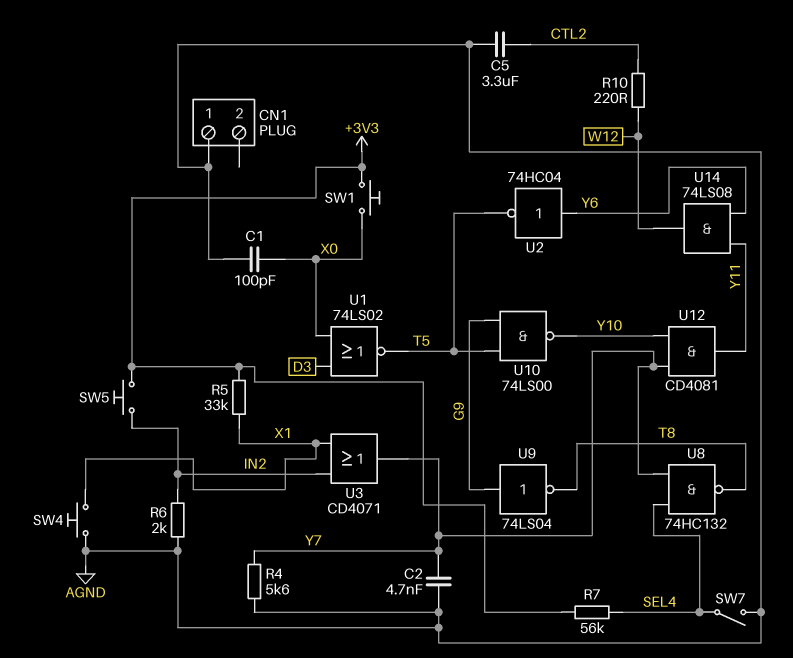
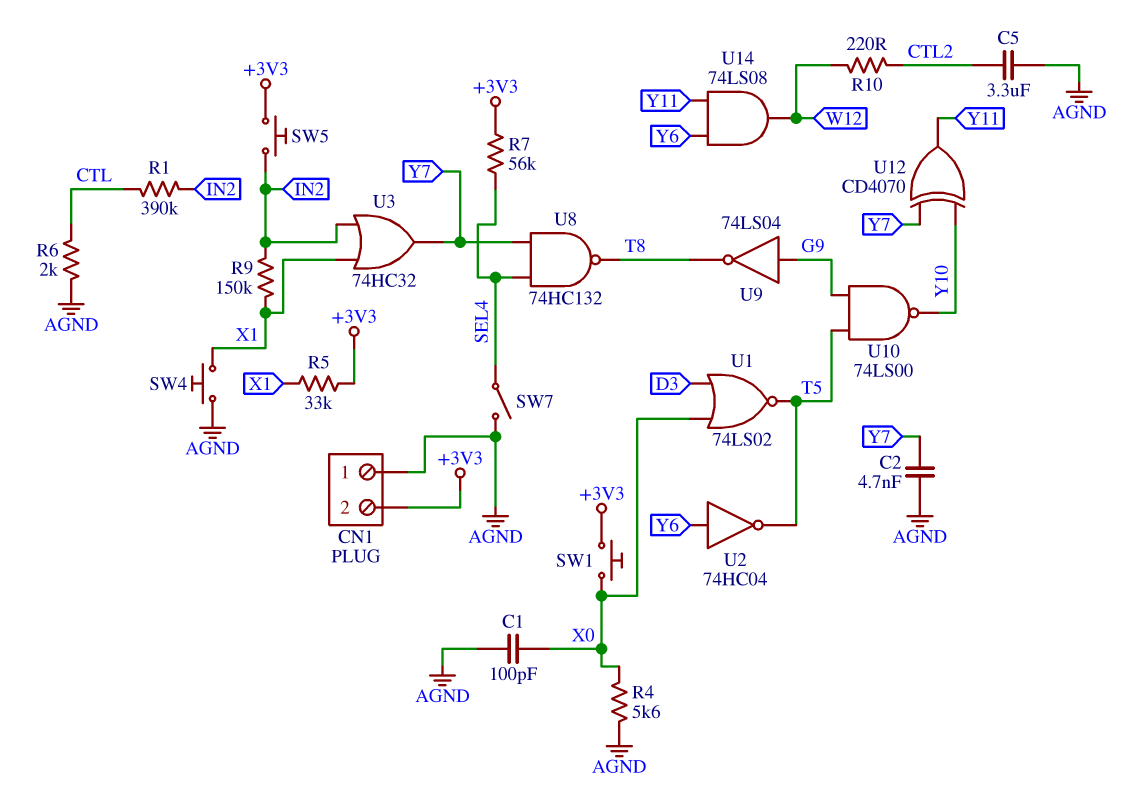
CN1 pin 2: none -> +3V3
R1: none -> 390k (CTL, IN2)
R4: 5.6k (AGND, Y7) -> 5.6k (AGND, X0)
R6: 2k (AGND, IN2) -> 2k (AGND, CTL)
R9: none -> 150k (IN2, X1)
U3: OR CD4071 (in IN2, in X1, out Y7) -> OR 74HC32 (in IN2, in X1, out Y7)
U12: AND CD4081 (in Y7, in Y10, out Y11) -> XOR CD4070 (in Y7, in Y10, out Y11)

